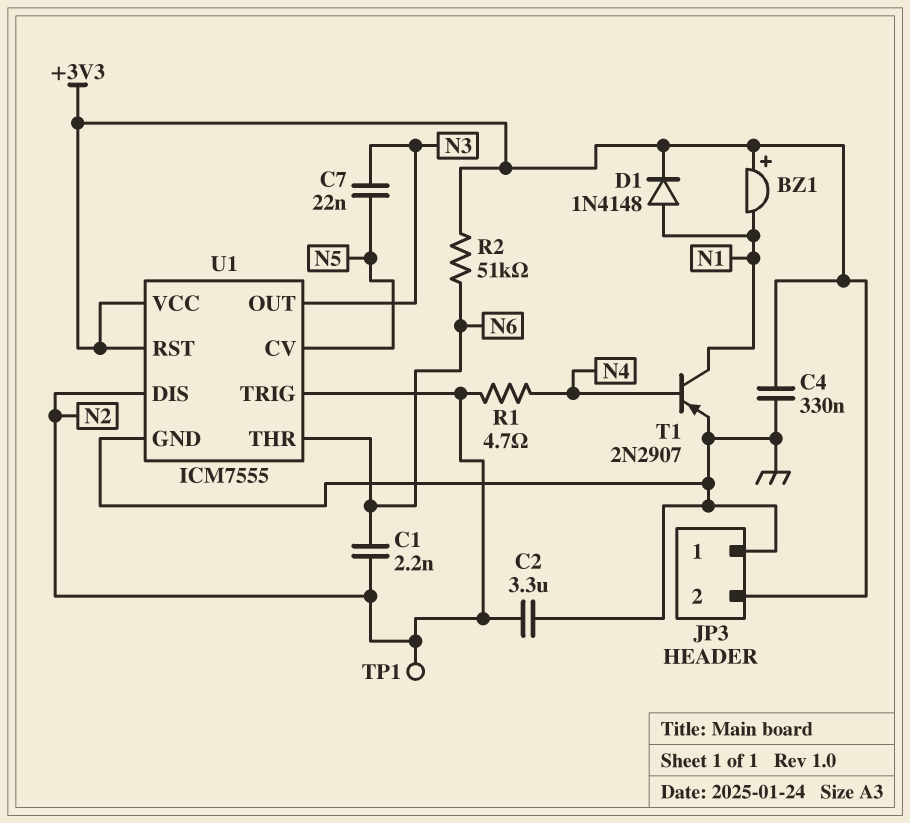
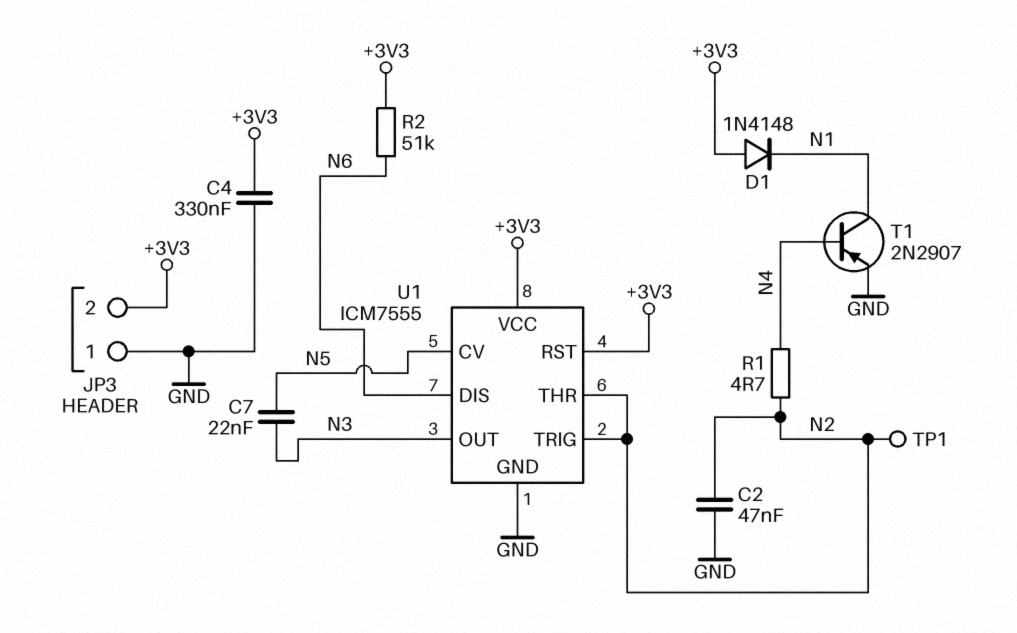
BZ1: buzzer (plus +3V3, minus N1) -> none
C1: 2.2nF (N2, N6) -> none
C2: 3.3uF (GND, N2) -> 47nF (GND, N2)
D1: diode 1N4148 (A N1, K +3V3) -> diode 1N4148 (A +3V3, K N1)
U1 pin DIS: N2 -> N6
U1 pin THR: N6 -> N2

